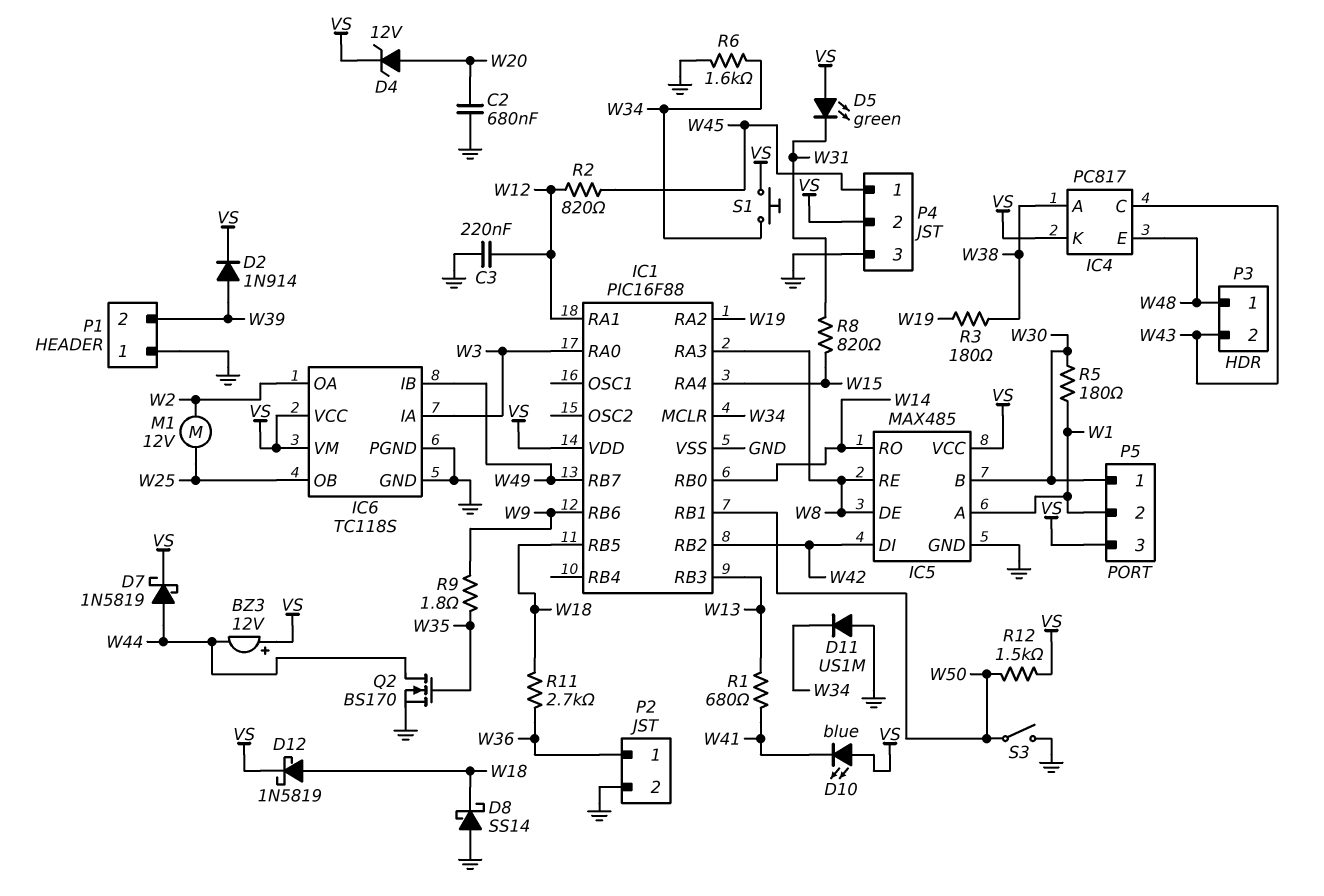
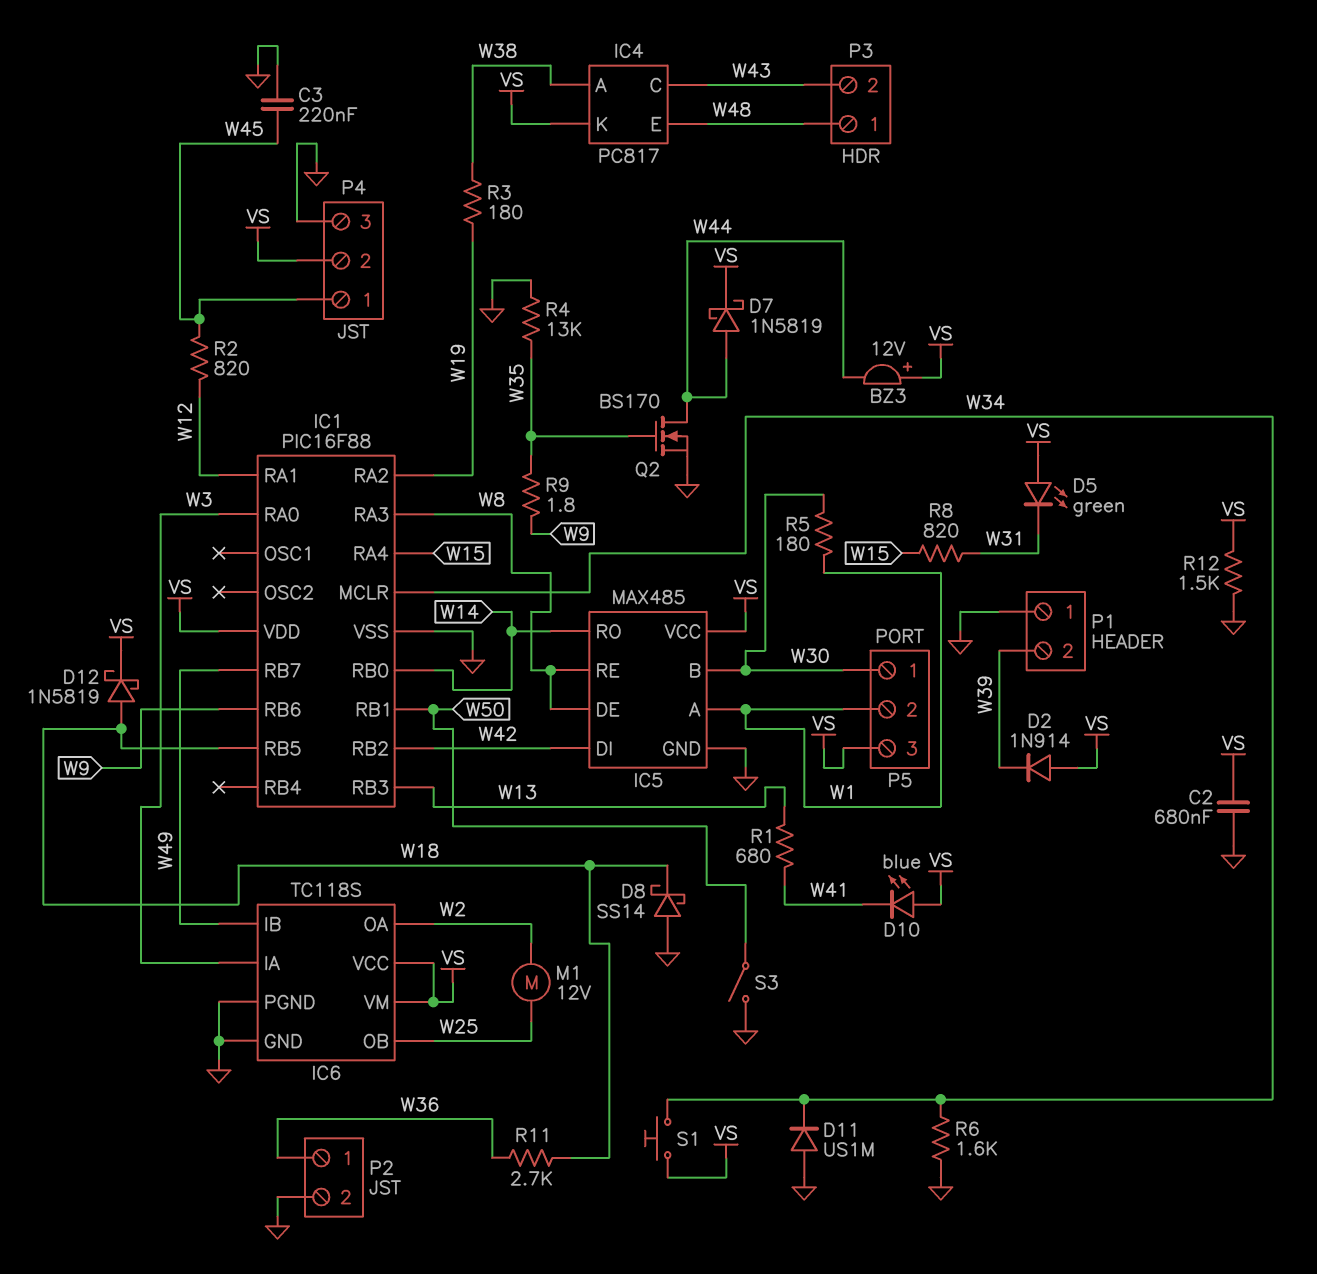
C2: 680nF (GND, W20) -> 680nF (GND, VS)
C3: 220nF (GND, W12) -> 220nF (GND, W45)
D2: diode 1N914 (A W39, K VS) -> diode 1N914 (A VS, K W39)
D4: zener 12V (A W20, K VS) -> none
R4: none -> 13k (GND, W35)
R12: 1.5k (VS, W50) -> 1.5k (GND, VS)

